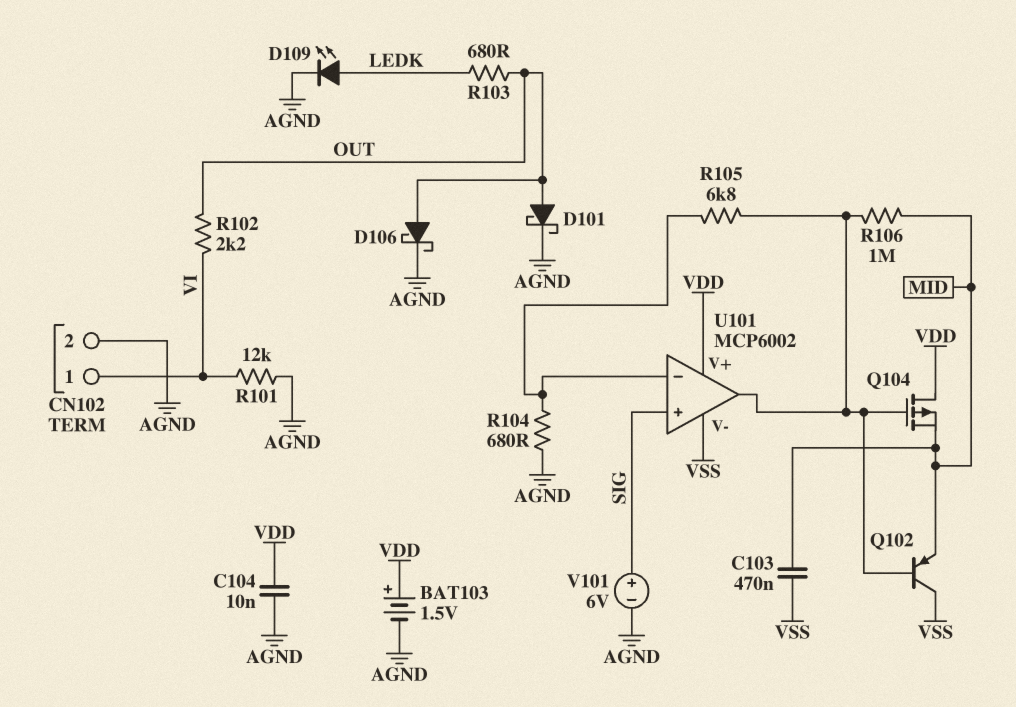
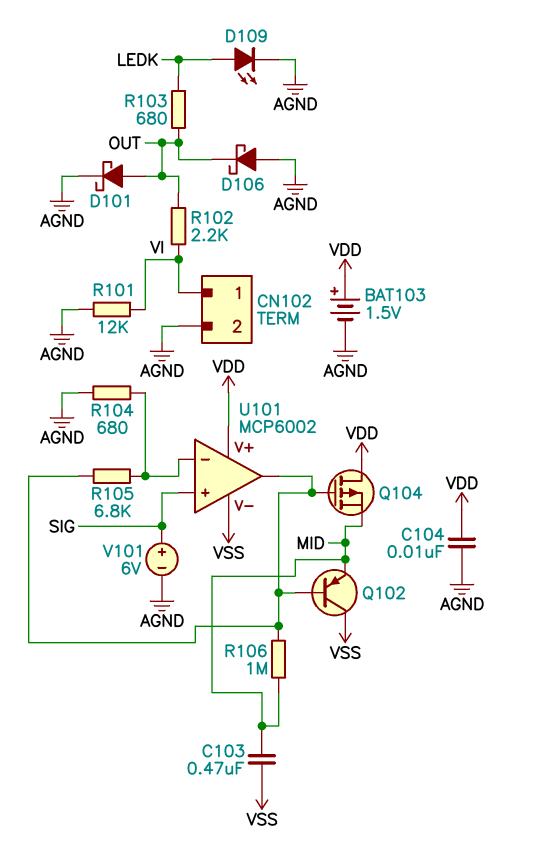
D106: schottky (A OUT, K AGND) -> schottky (A AGND, K OUT)

